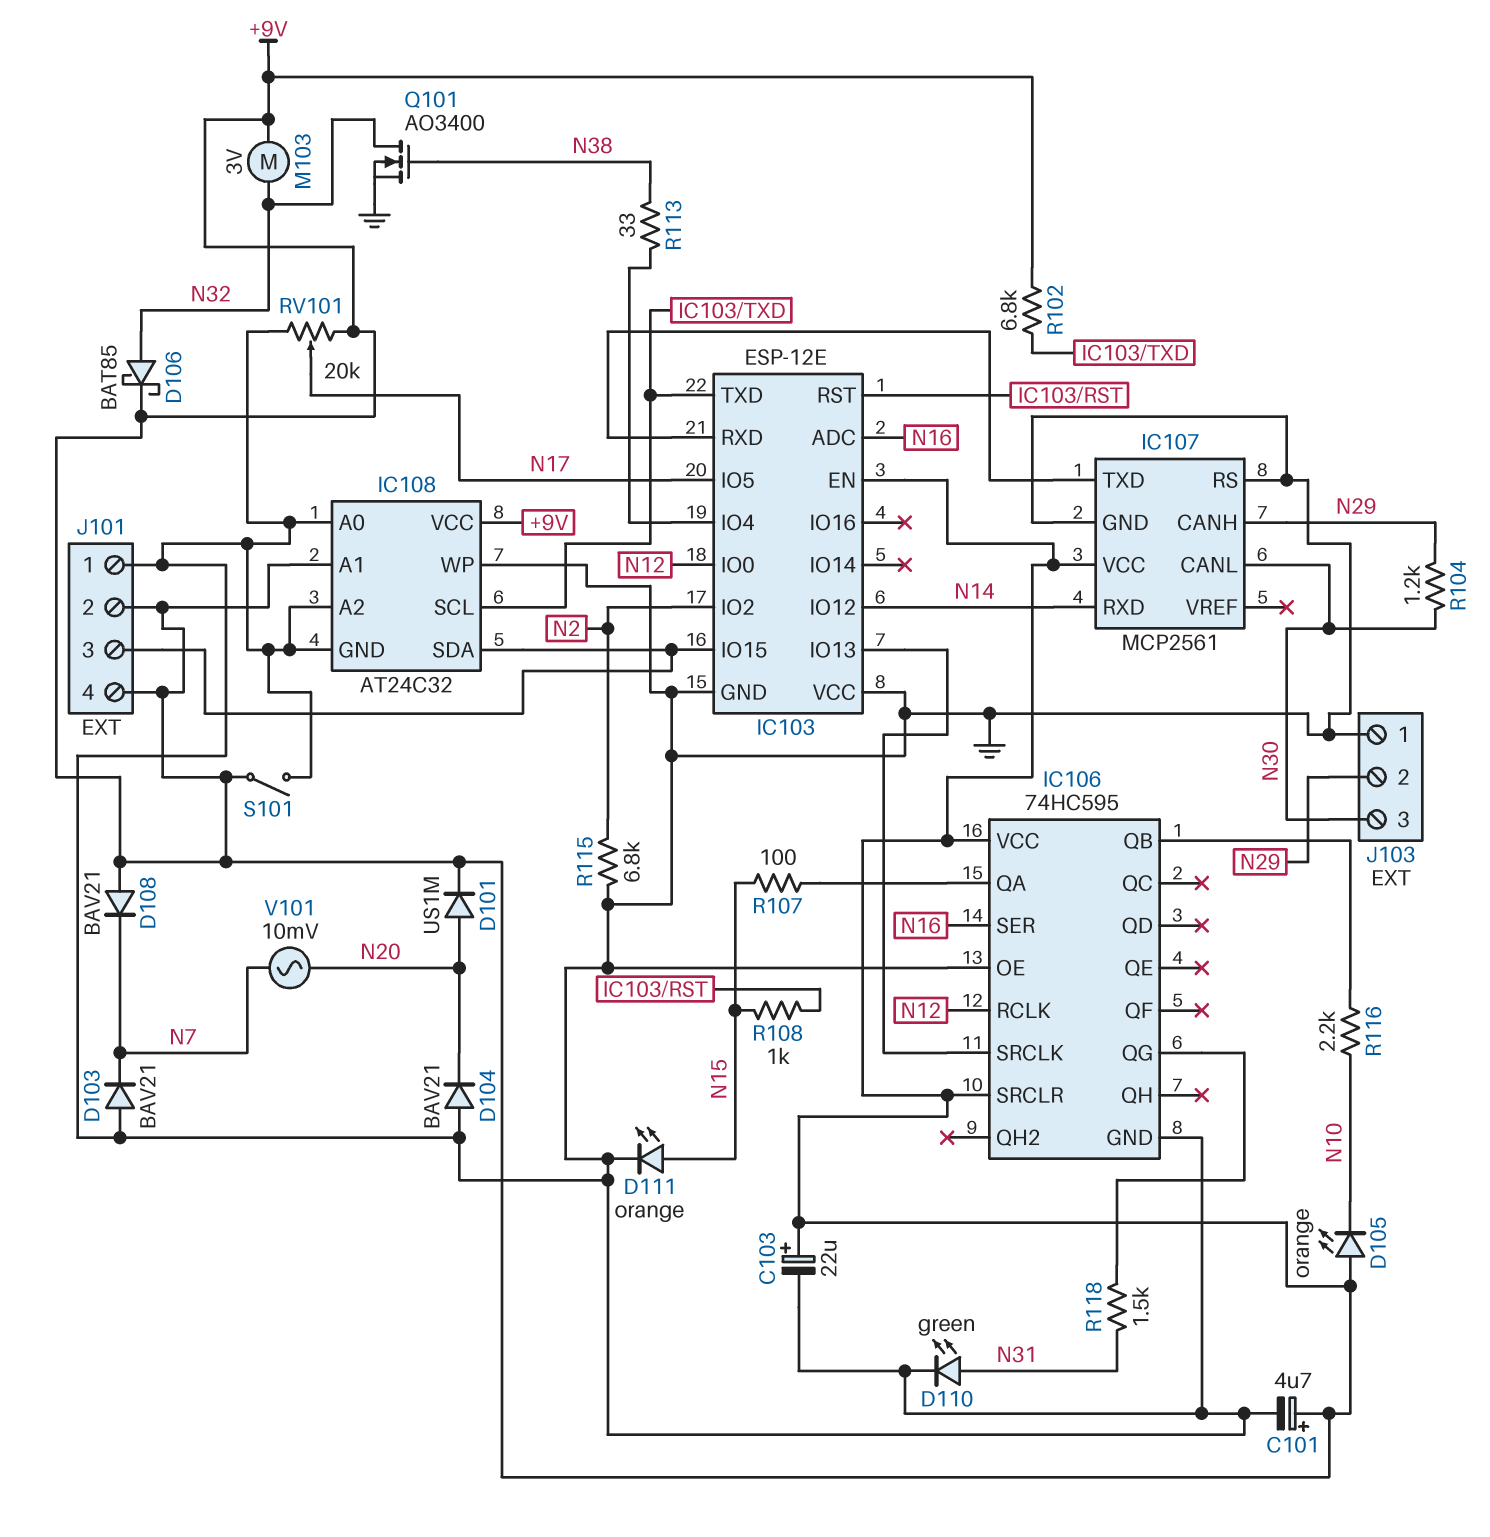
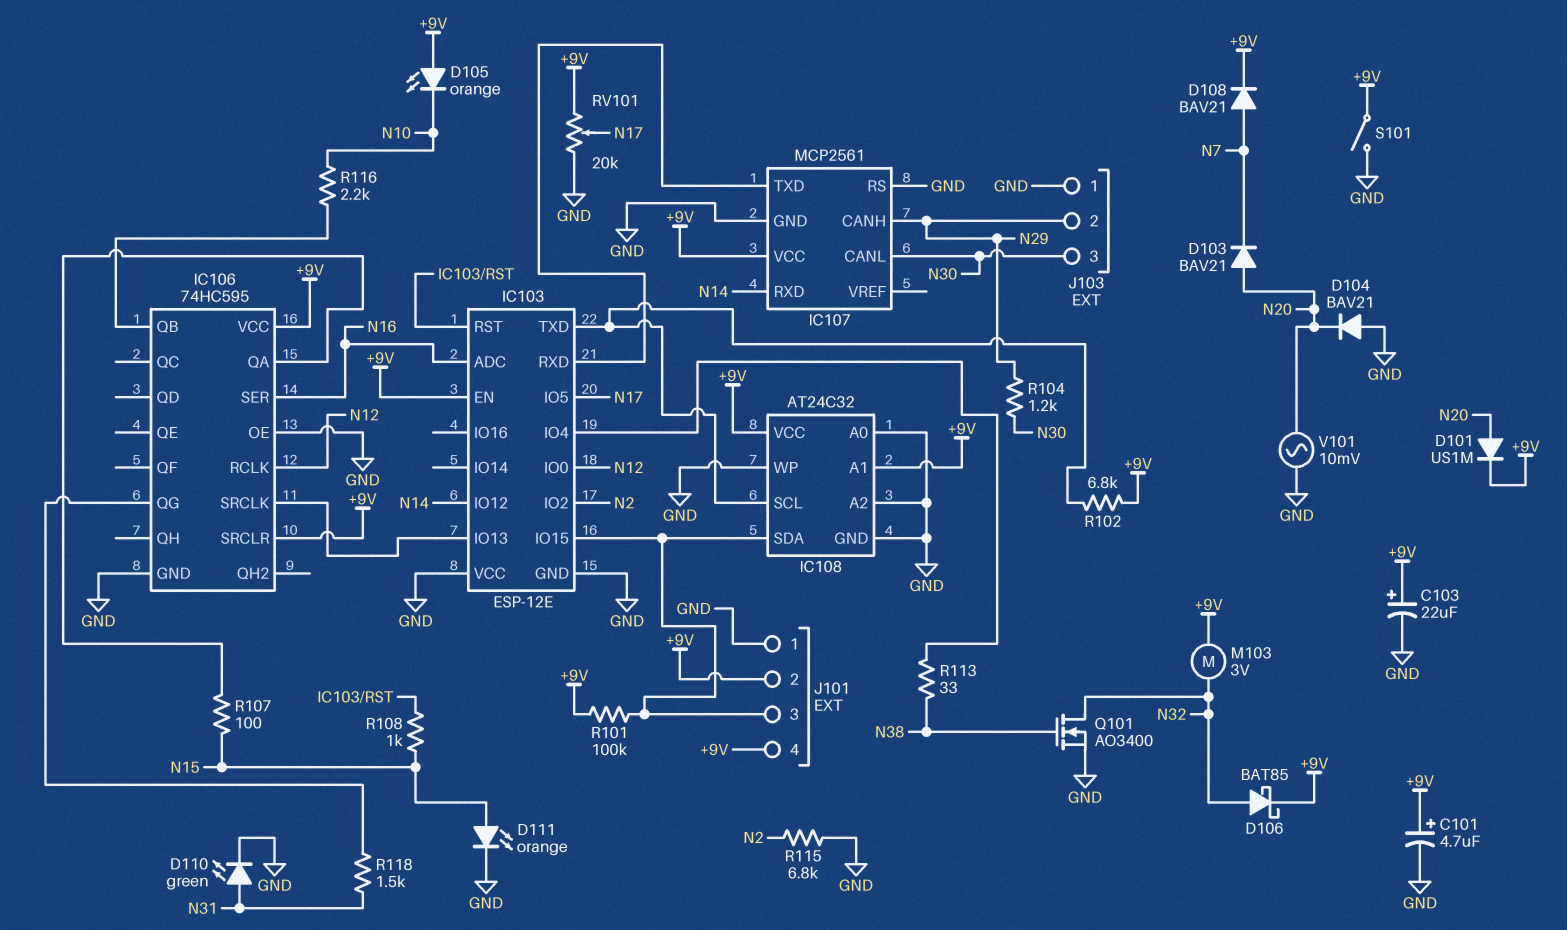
D103: diode BAV21 (A GND, K N7) -> diode BAV21 (A N20, K N7)
D108: diode BAV21 (A +9V, K N7) -> diode BAV21 (A N7, K +9V)
R101: none -> 100k (+9V, IC103/IO15)
V101: AC 10mV (N7, N20) -> AC 10mV (GND, N20)

